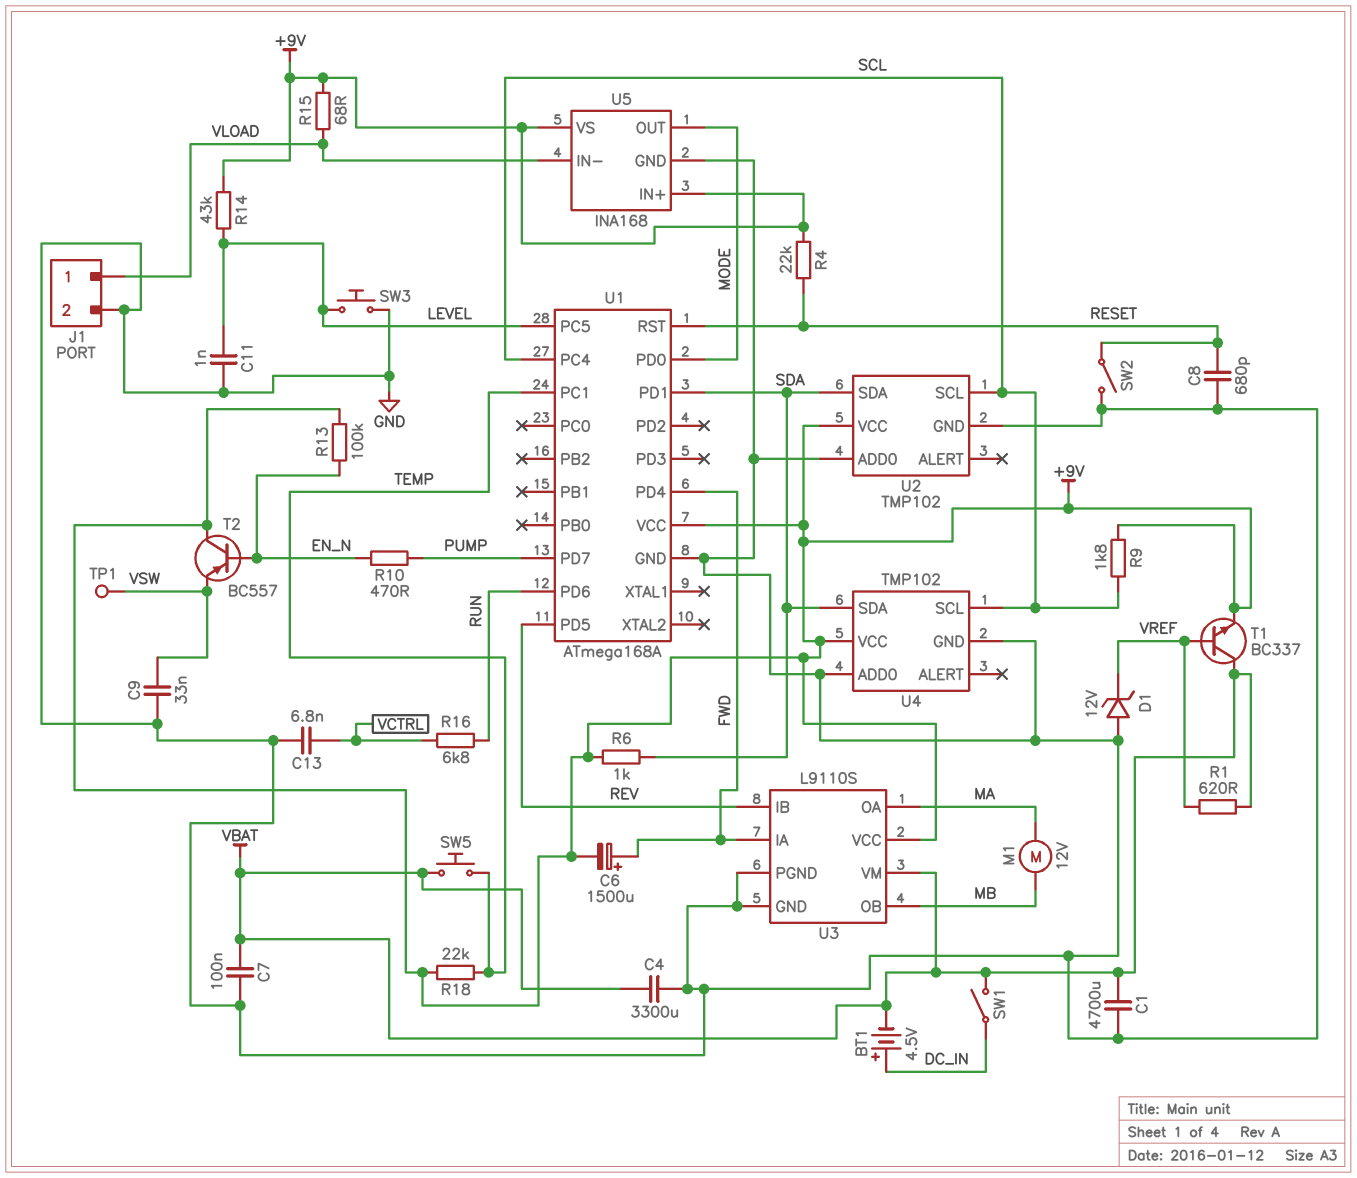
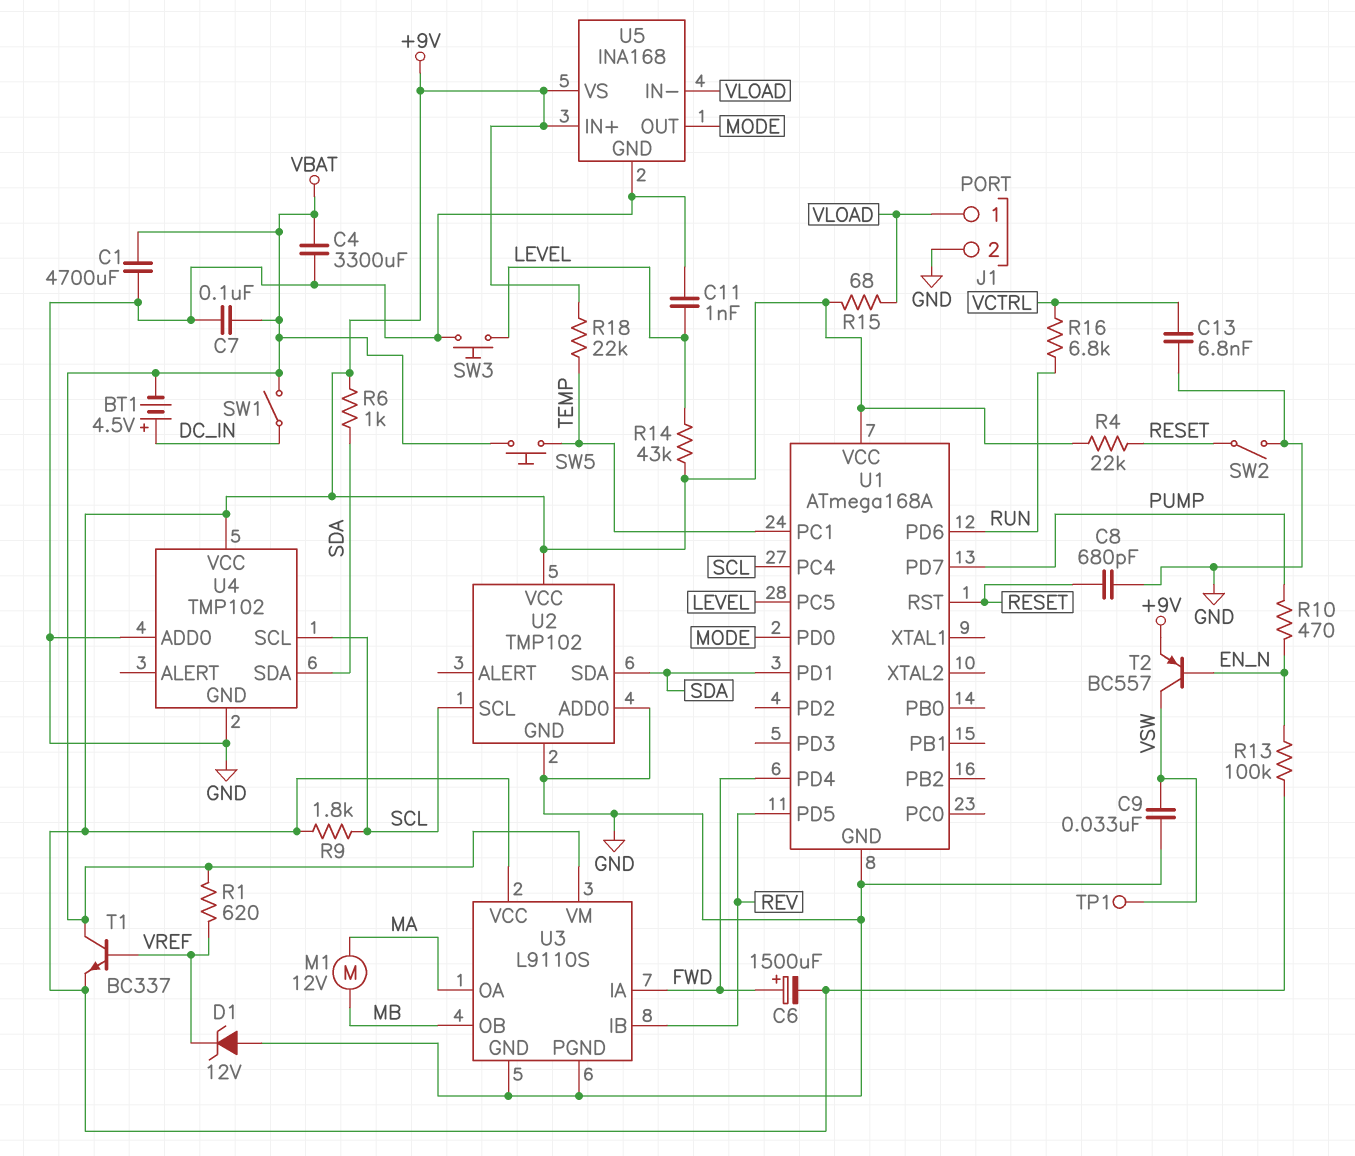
T2: PNP BC557 (B EN_N, C +9V, E VSW) -> PNP BC557 (B EN_N, C VSW, E +9V)

